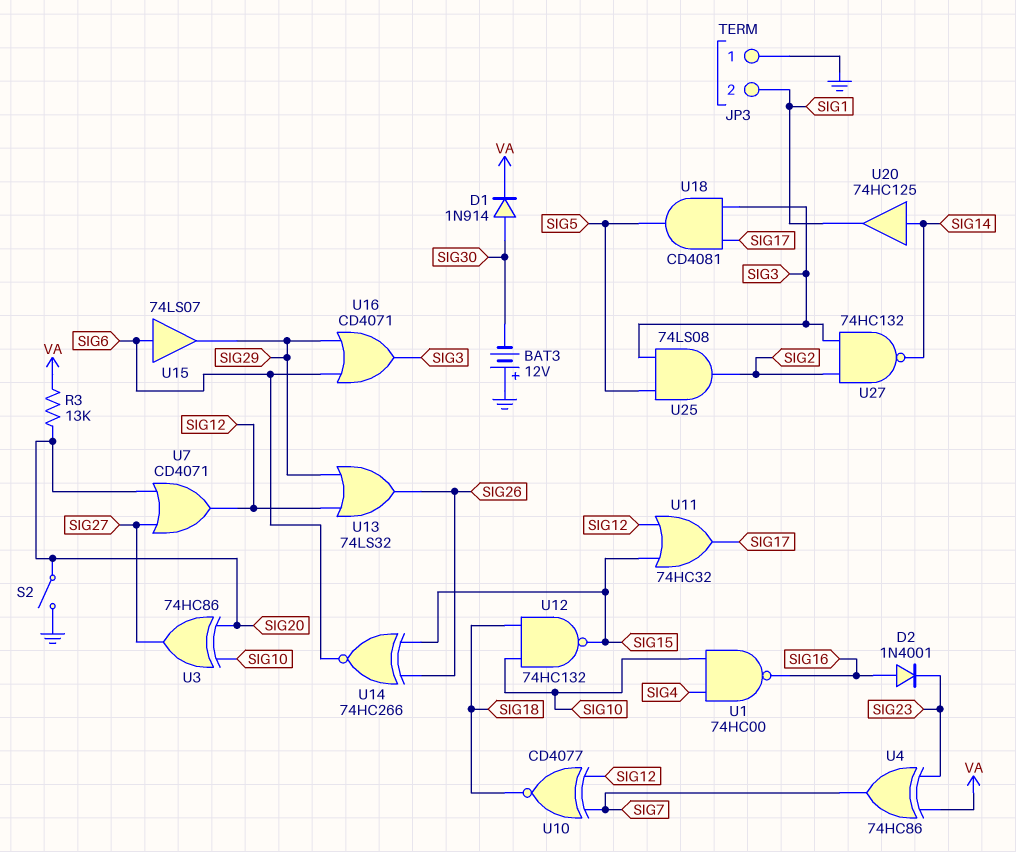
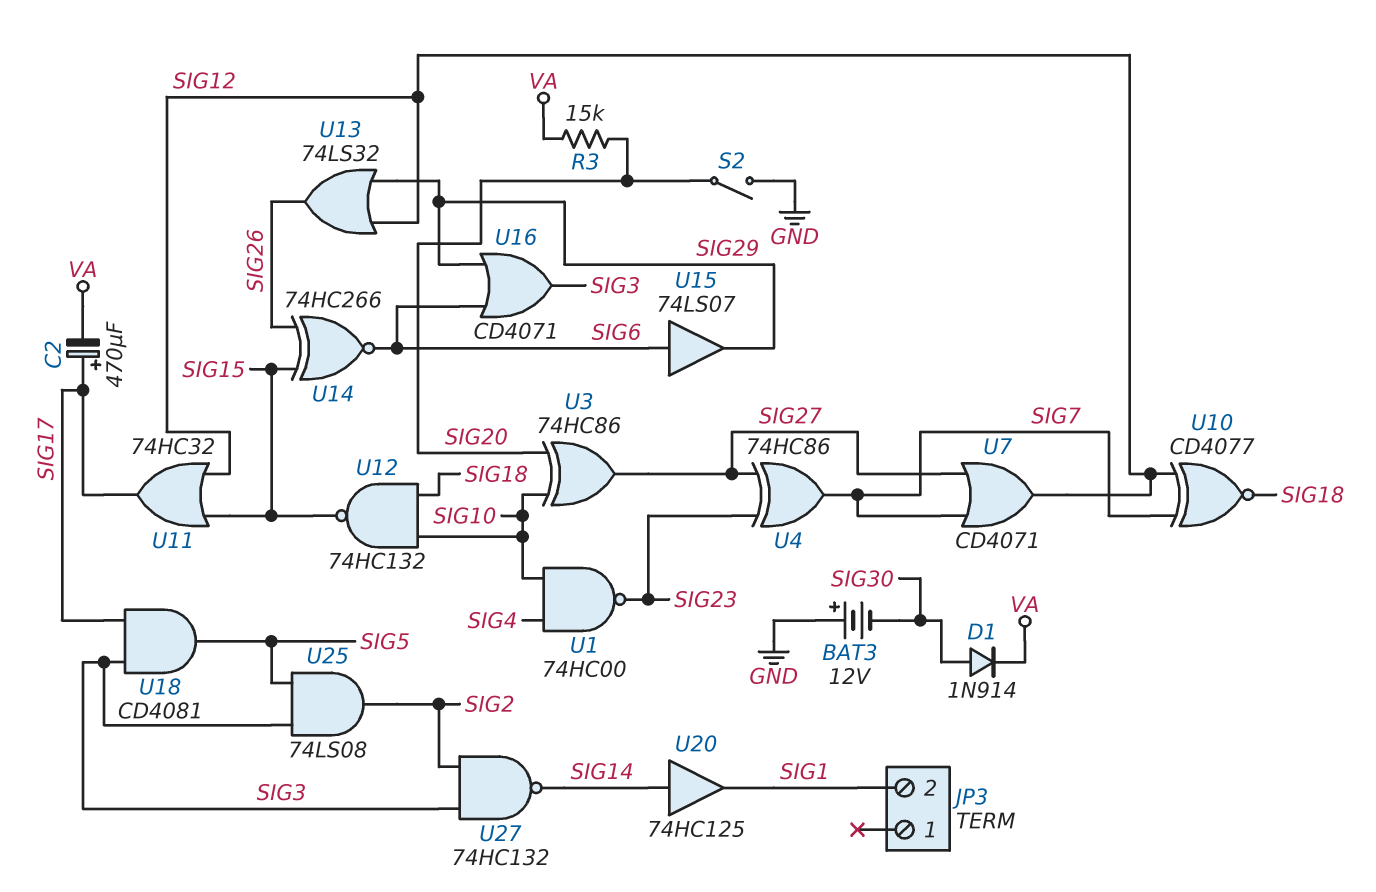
C2: none -> 470uF (plus SIG17, minus VA)
D2: diode 1N4001 (A SIG16, K SIG23) -> none
JP3 pin 1: GND -> none
R3: 13k (SIG20, VA) -> 15k (SIG20, VA)
U1: NAND 74HC00 (in SIG4, in SIG10, out SIG16) -> NAND 74HC00 (in SIG4, in SIG10, out SIG23)
U4: XOR 74HC86 (in SIG23, in VA, out SIG7) -> XOR 74HC86 (in SIG23, in SIG27, out SIG7)
U7: OR CD4071 (in SIG20, in SIG27, out SIG12) -> OR CD4071 (in SIG7, in SIG27, out SIG12)

